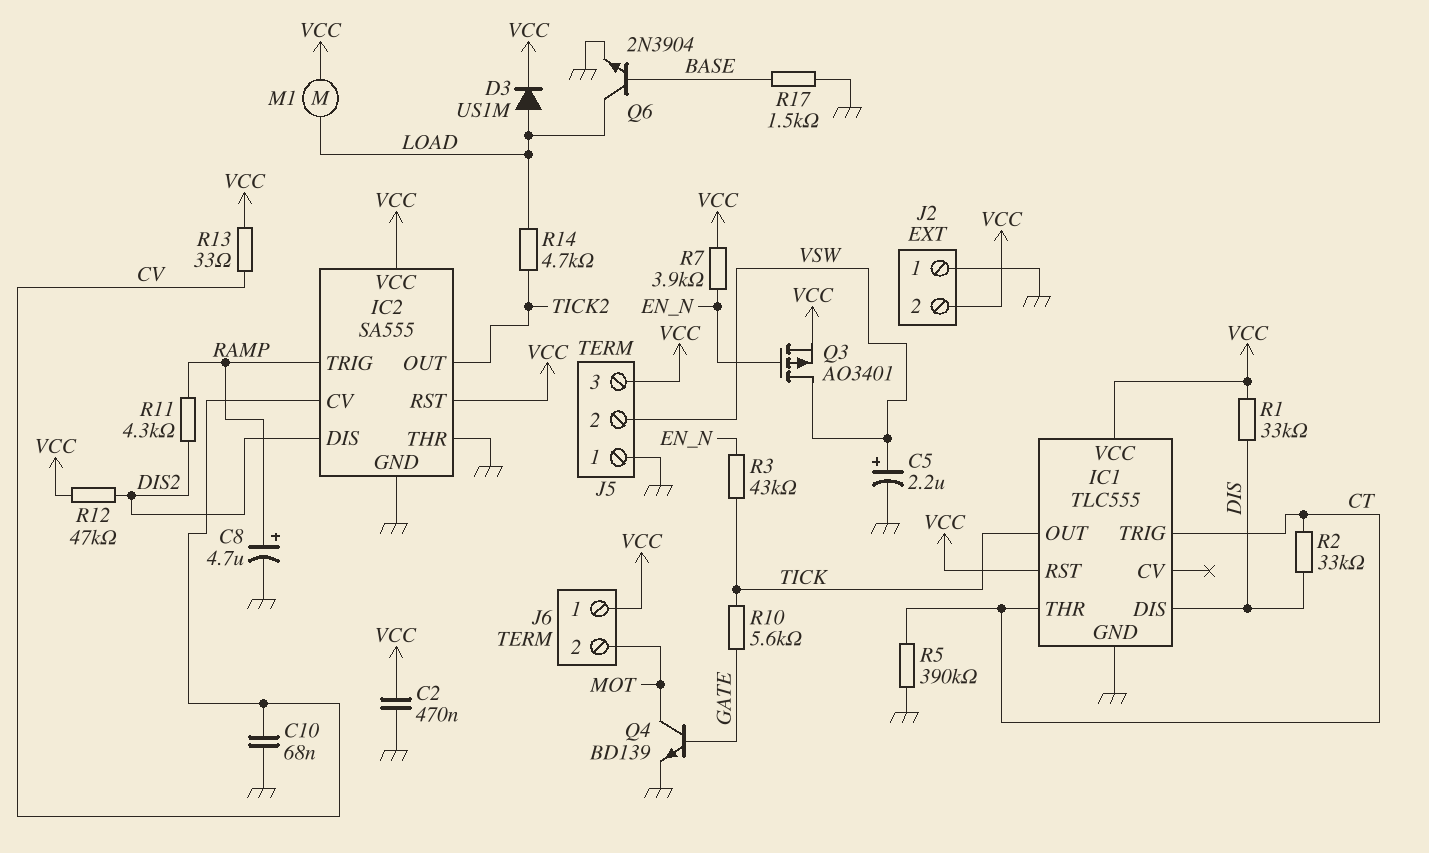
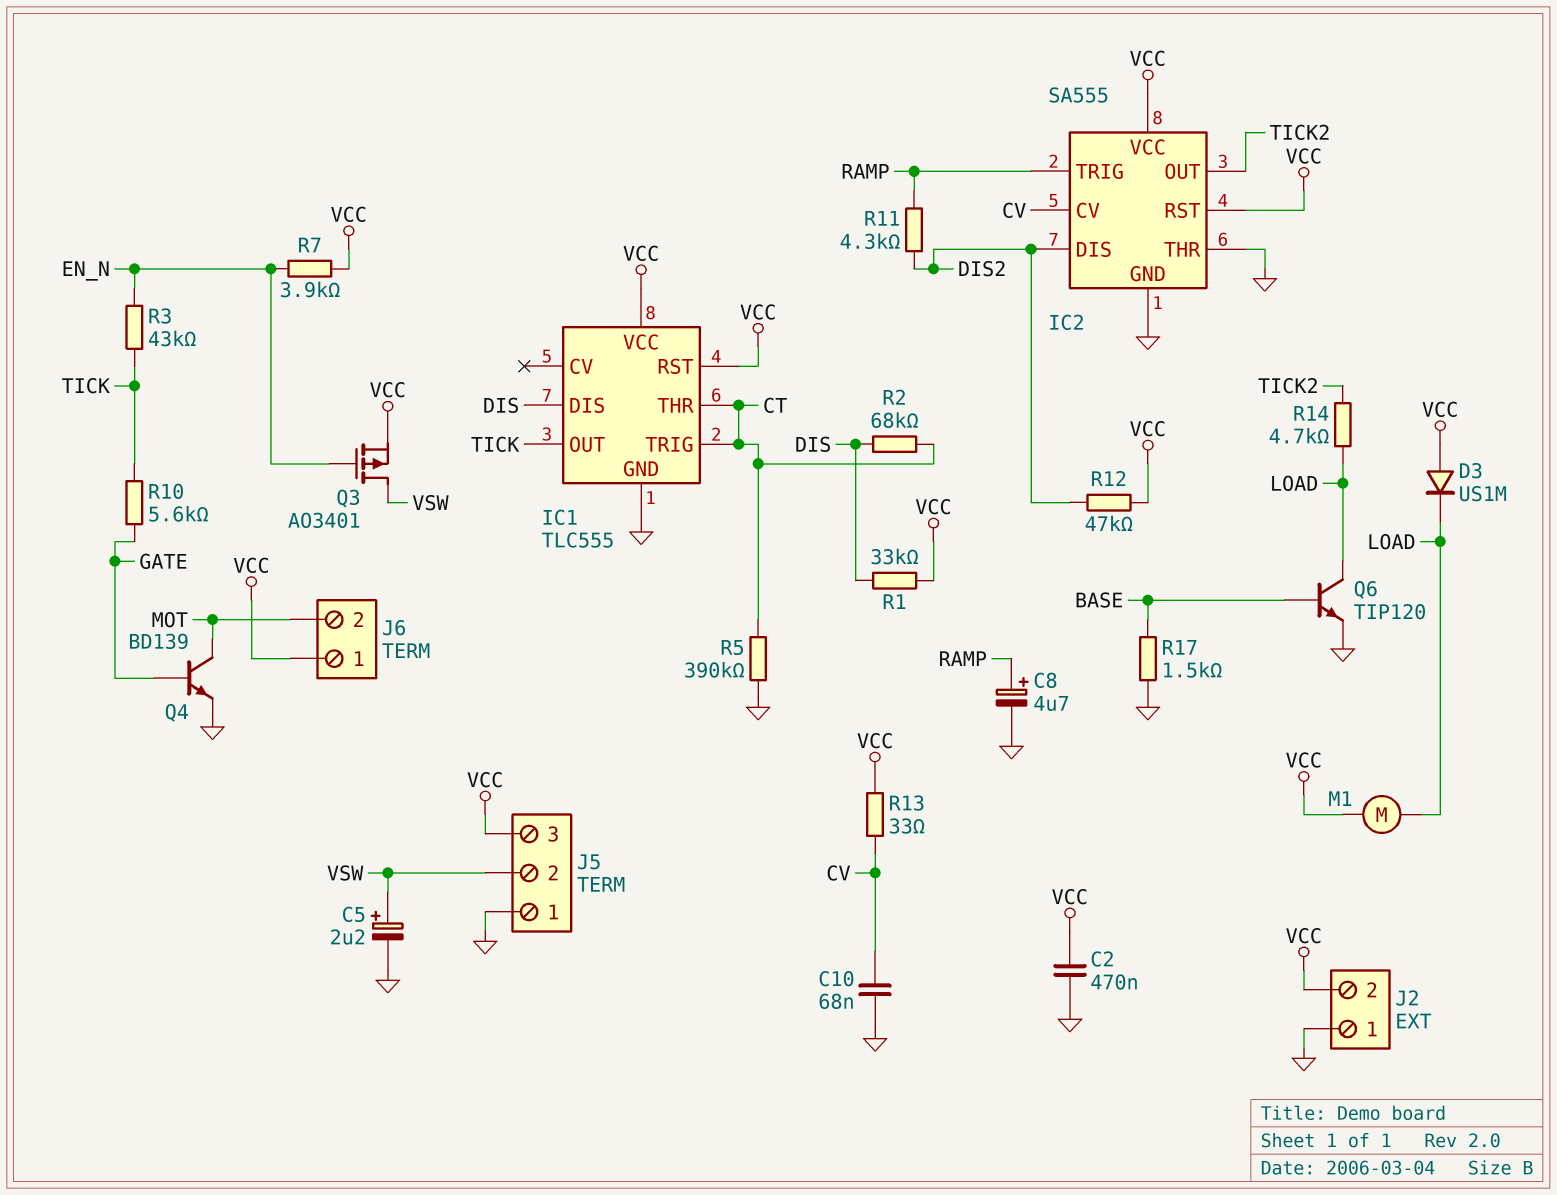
D3: diode US1M (A LOAD, K VCC) -> diode US1M (A VCC, K LOAD)
Q6: NPN 2N3904 (B BASE, C LOAD, E GND) -> NPN TIP120 (B BASE, C LOAD, E GND)
R2: 33k (CT, DIS) -> 68k (CT, DIS)

